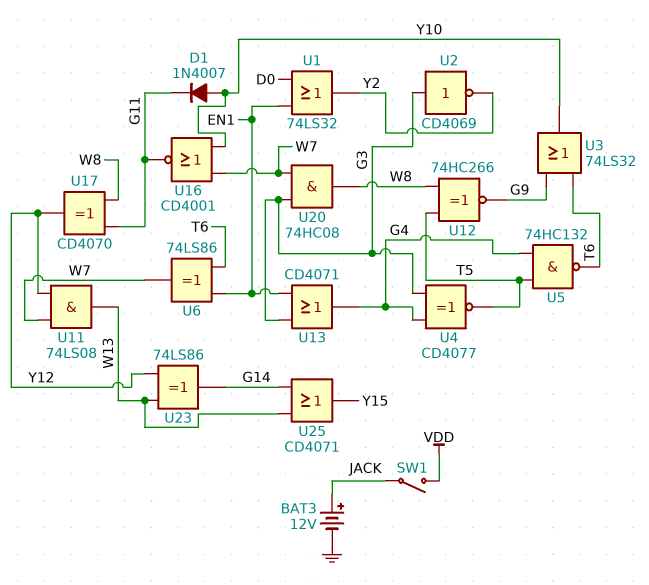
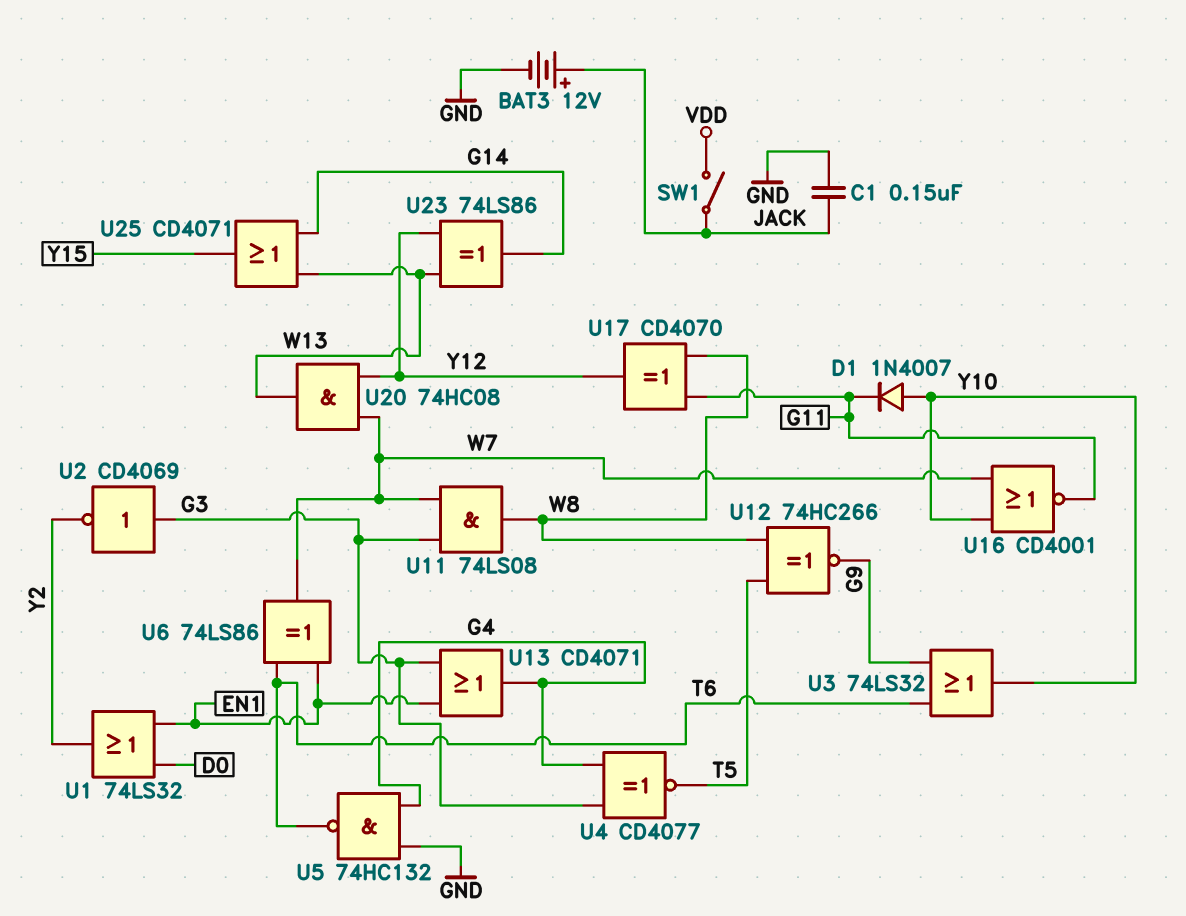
C1: none -> 150nF (GND, JACK)
U5: NAND 74HC132 (in G4, in T5, out T6) -> NAND 74HC132 (in G4, in GND, out T6)
U11: AND 74LS08 (in W7, in Y12, out W13) -> AND 74LS08 (in G3, in W7, out W8)
U20: AND 74HC08 (in G3, in W7, out W8) -> AND 74HC08 (in W7, in Y12, out W13)

